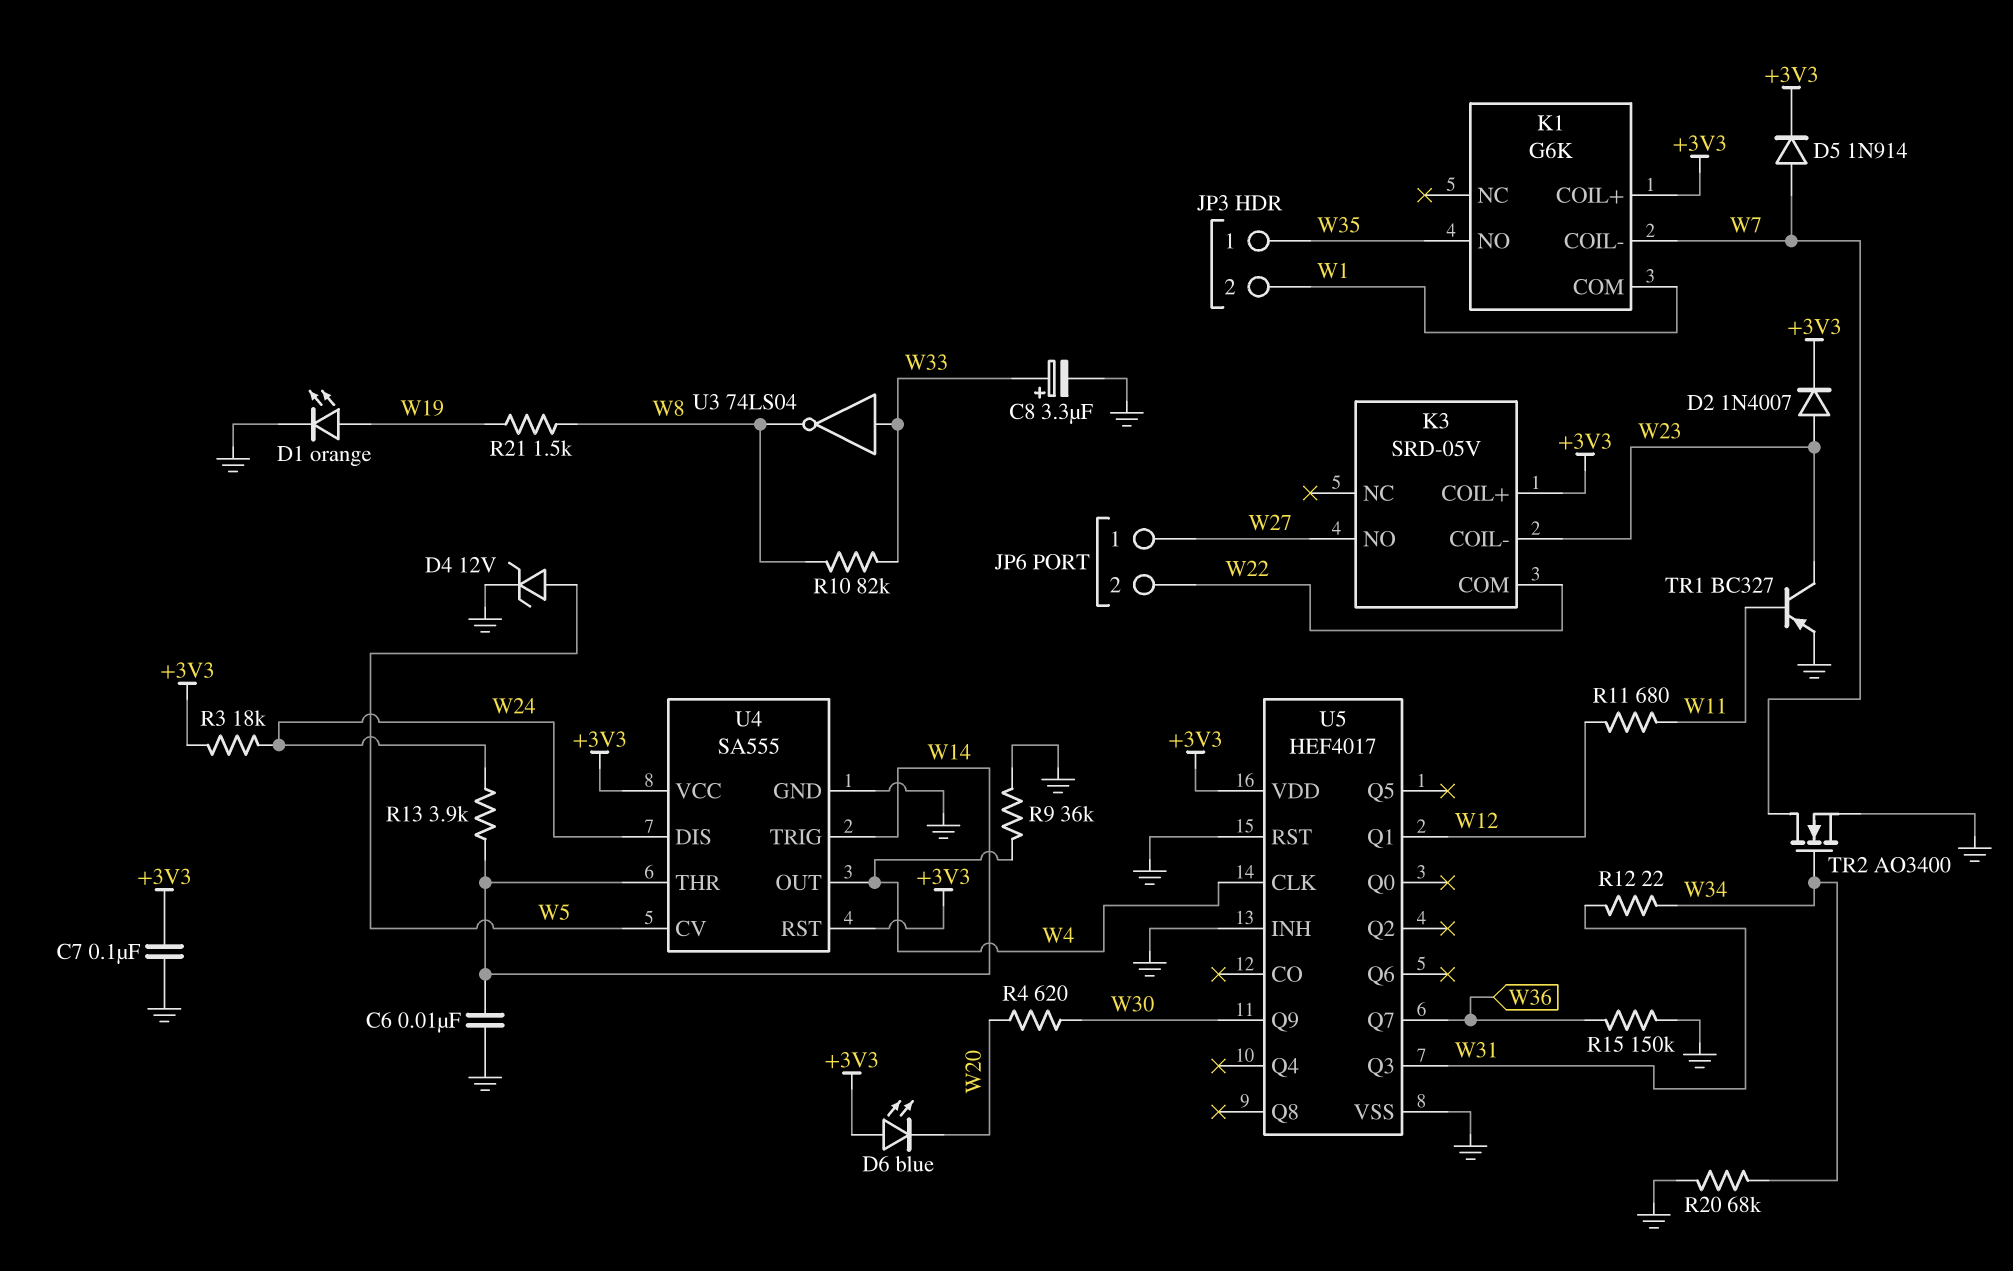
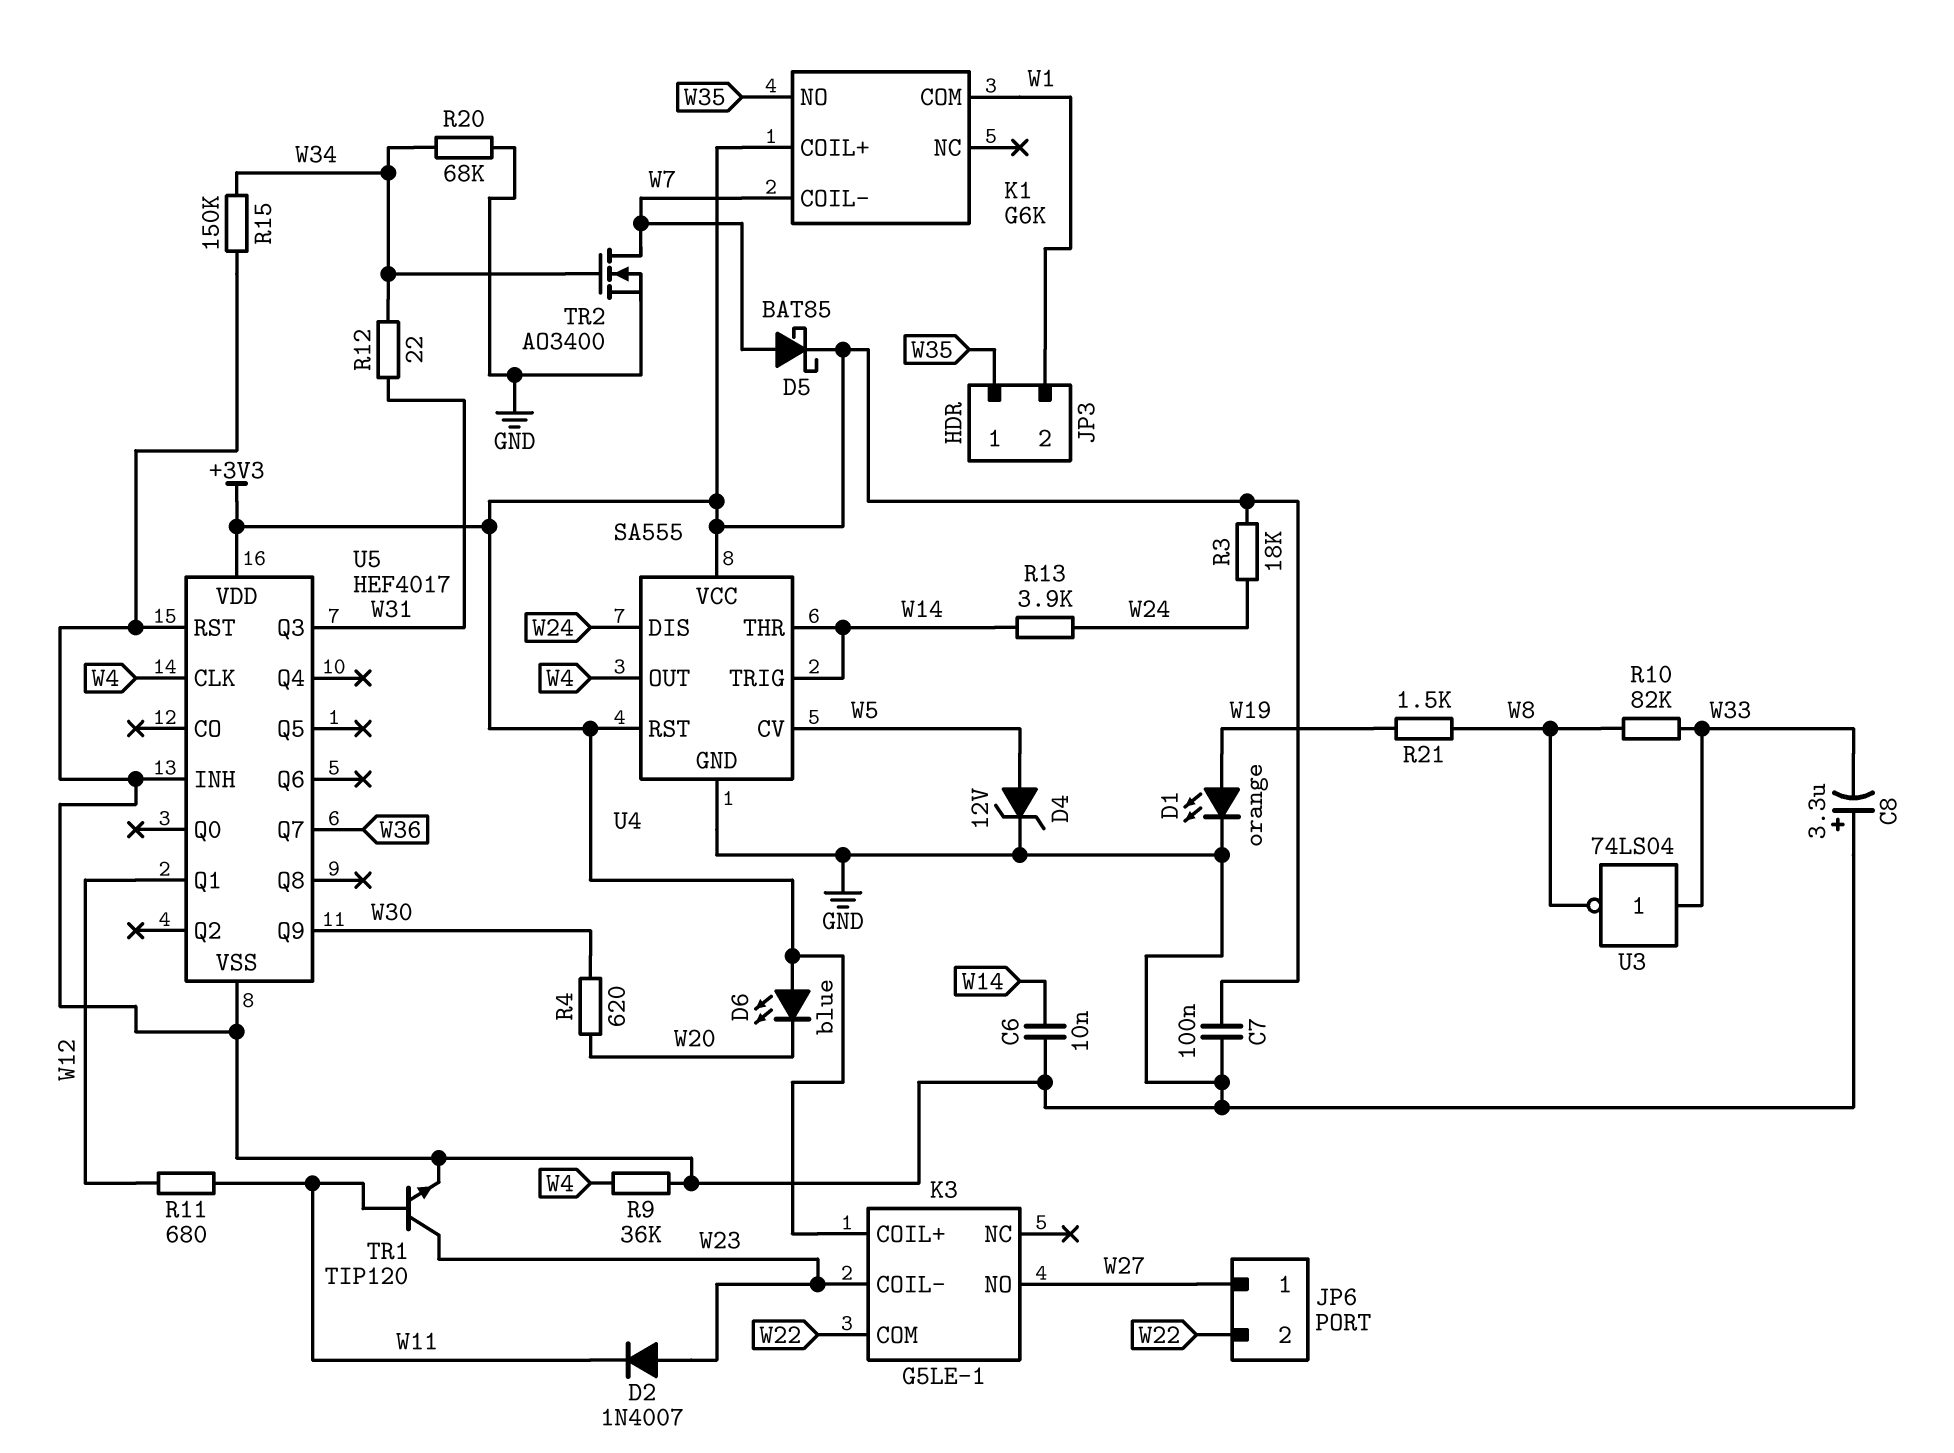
C8: 3.3uF (plus W33, minus GND) -> 3.3uF (plus GND, minus W33)
D2: diode 1N4007 (A W23, K +3V3) -> diode 1N4007 (A W23, K W11)
D5: diode 1N914 (A W7, K +3V3) -> schottky BAT85 (A W7, K +3V3)
K3: SRD-05V -> G5LE-1
R15: 150k (GND, W36) -> 150k (GND, W34)
TR1: PNP BC327 (B W11, C W23, E GND) -> NPN TIP120 (B W11, C W23, E GND)

